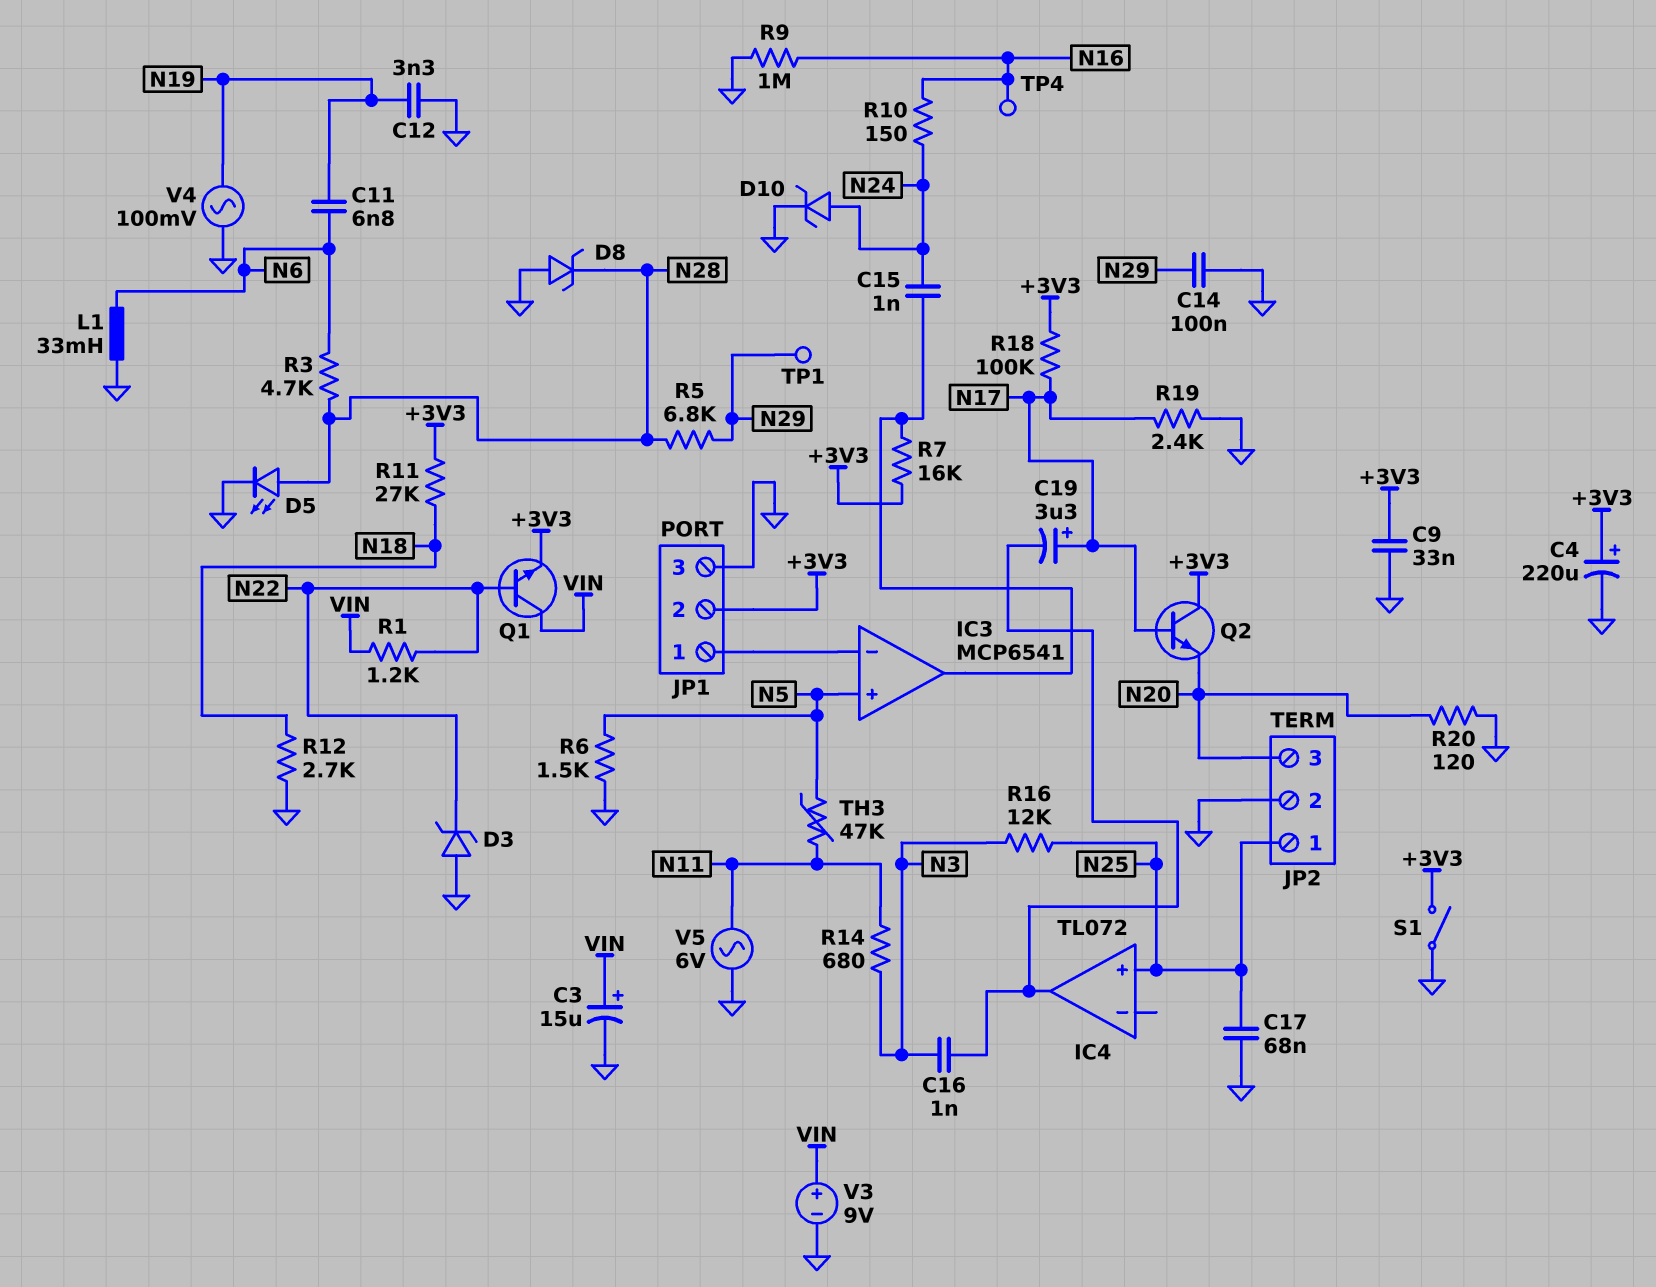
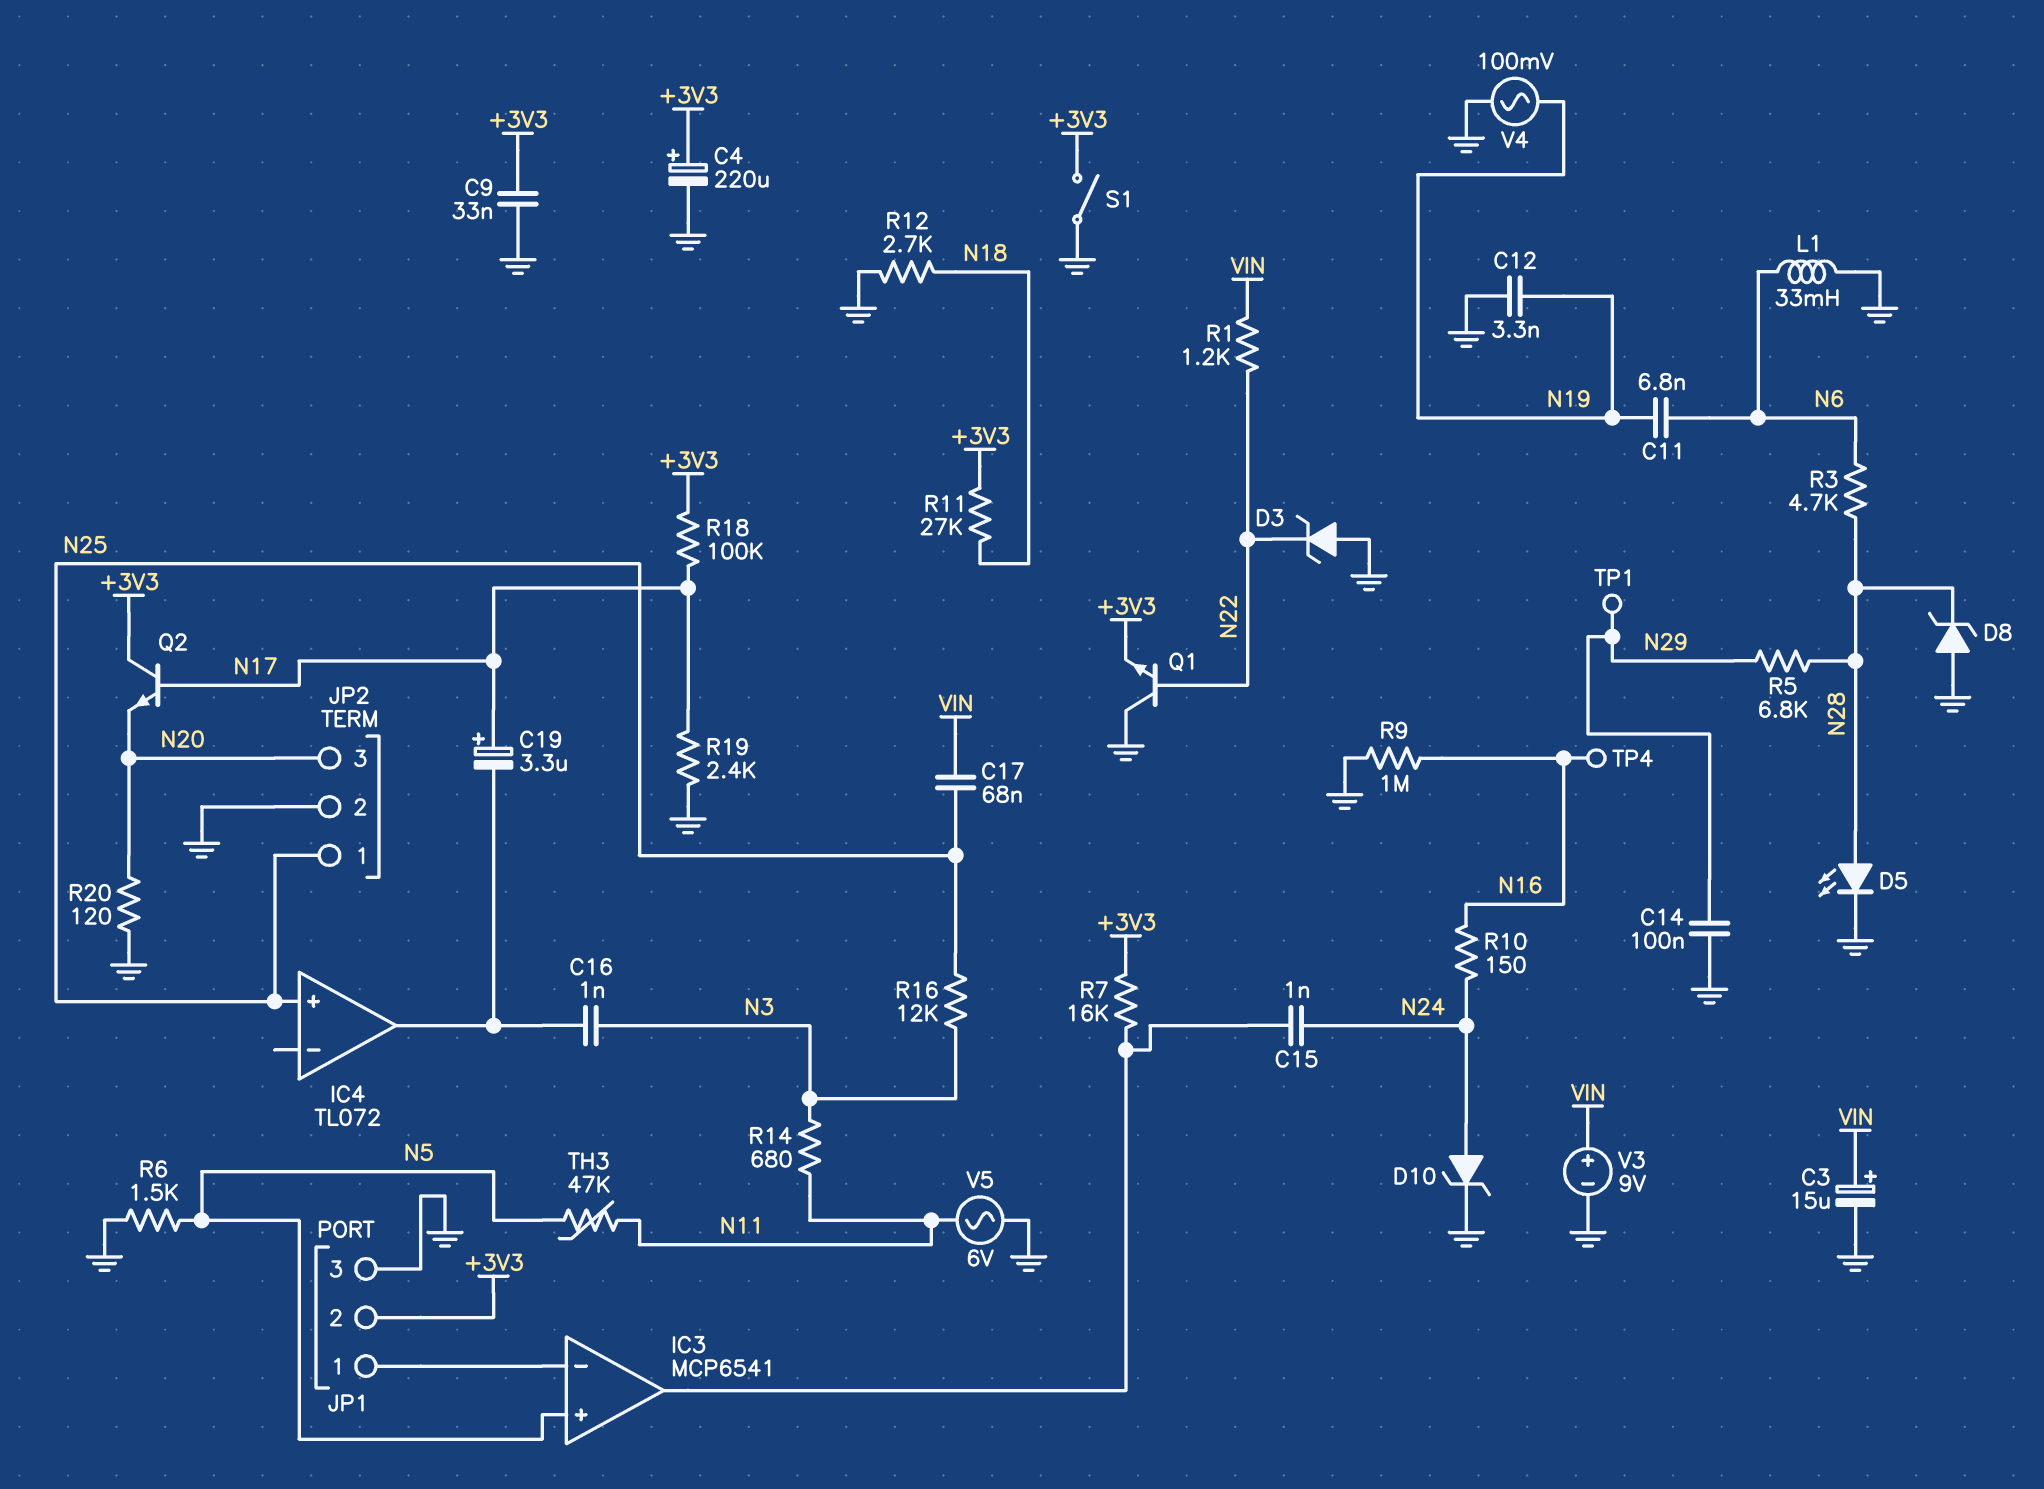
C17: 68nF (GND, N25) -> 68nF (N25, VIN)
Q1: NPN (B N22, C VIN, E +3V3) -> NPN (B N22, C GND, E +3V3)

